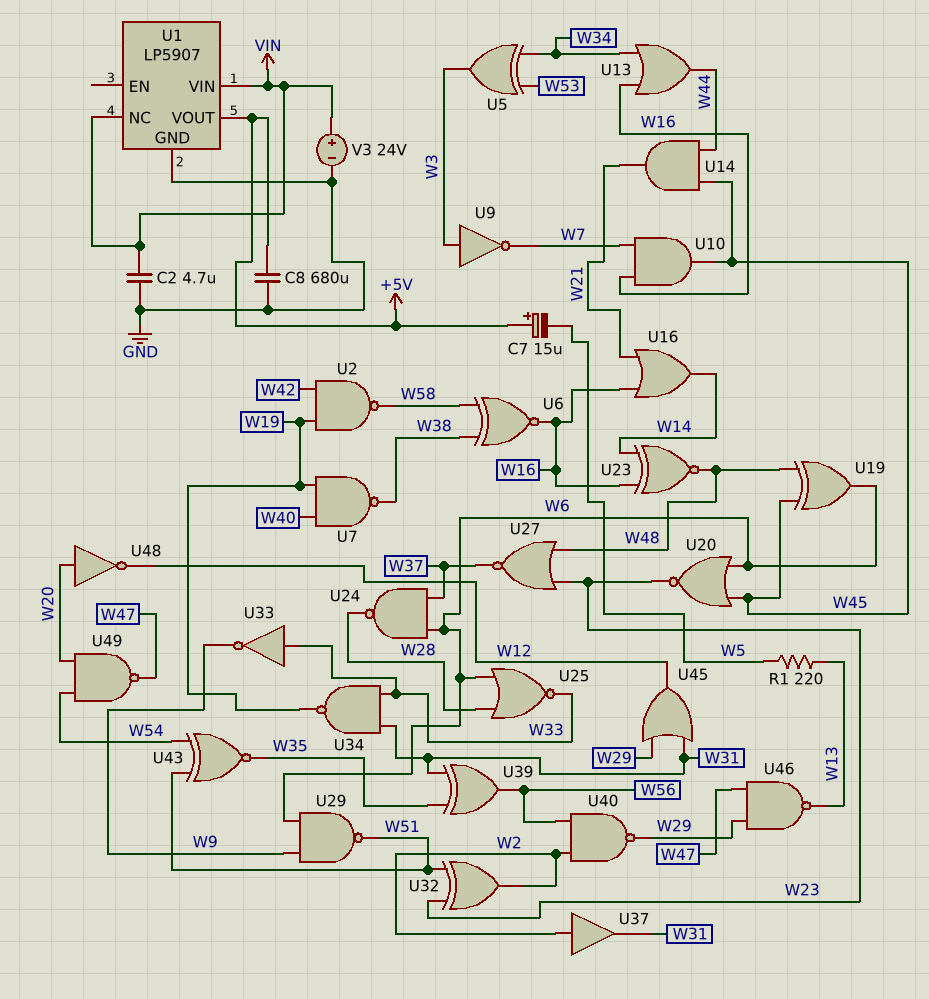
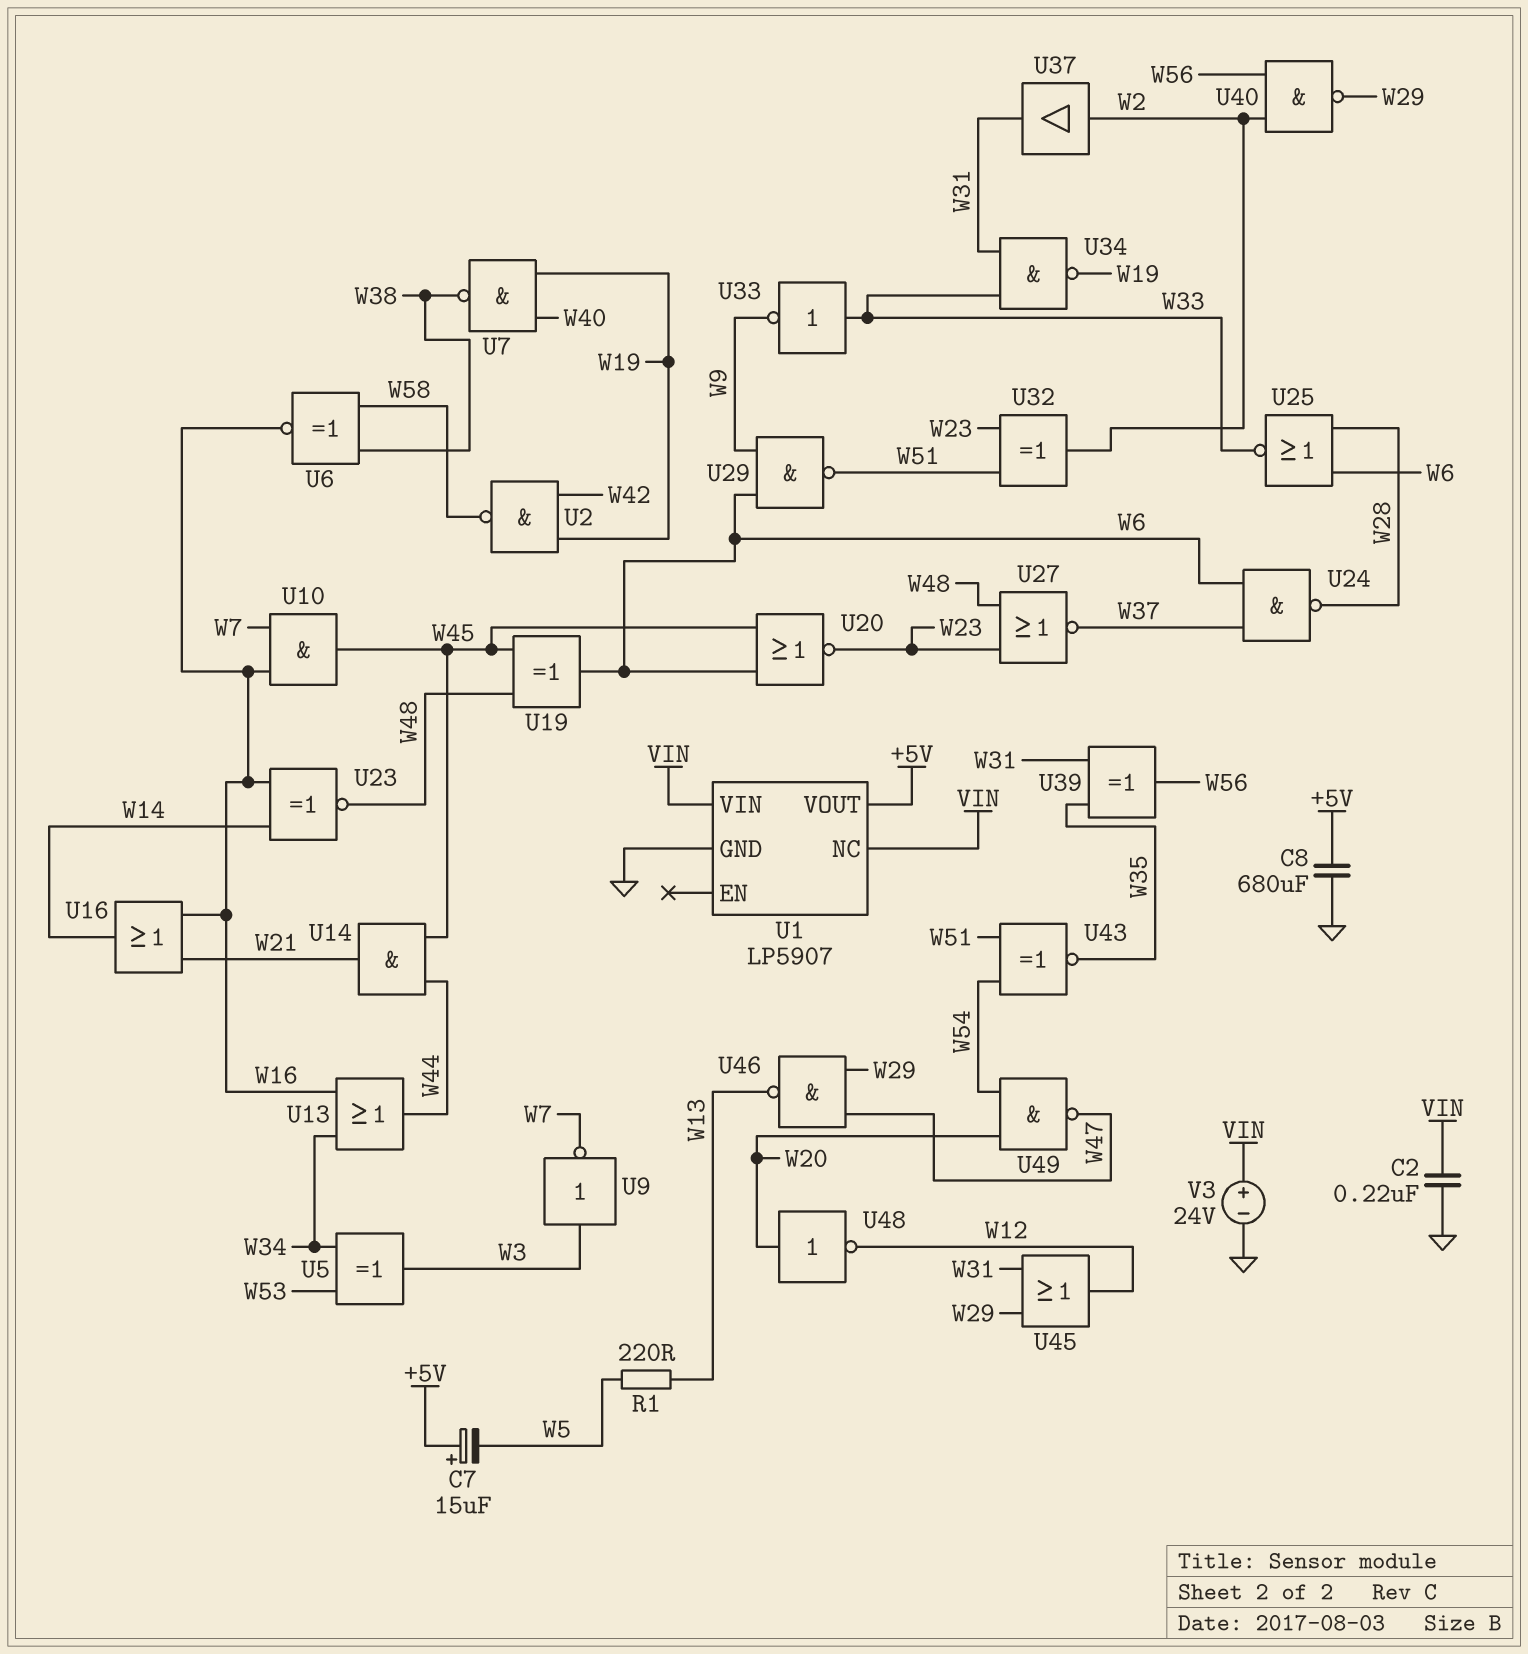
C2: 4.7uF (GND, VIN) -> 220nF (GND, VIN)

